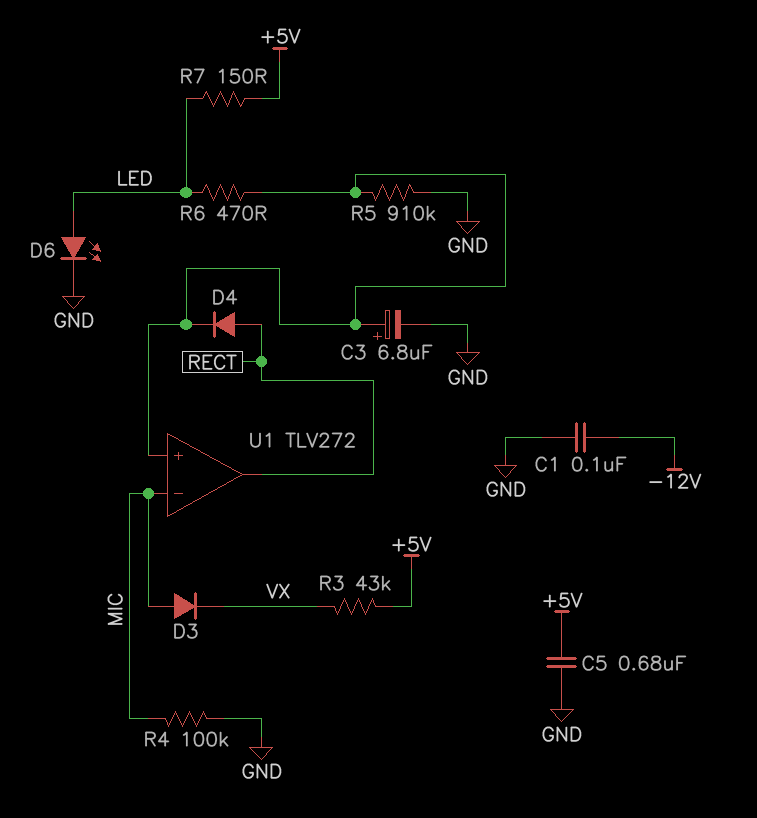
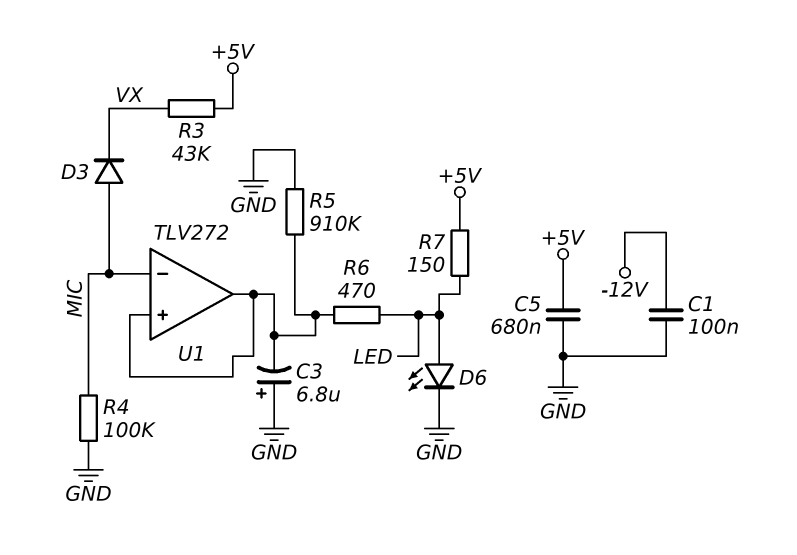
C3: 6.8uF (plus U1/in+, minus GND) -> 6.8uF (plus GND, minus U1/in+)
D4: diode (A RECT, K U1/in+) -> none
U1 pin out: RECT -> U1/in+

